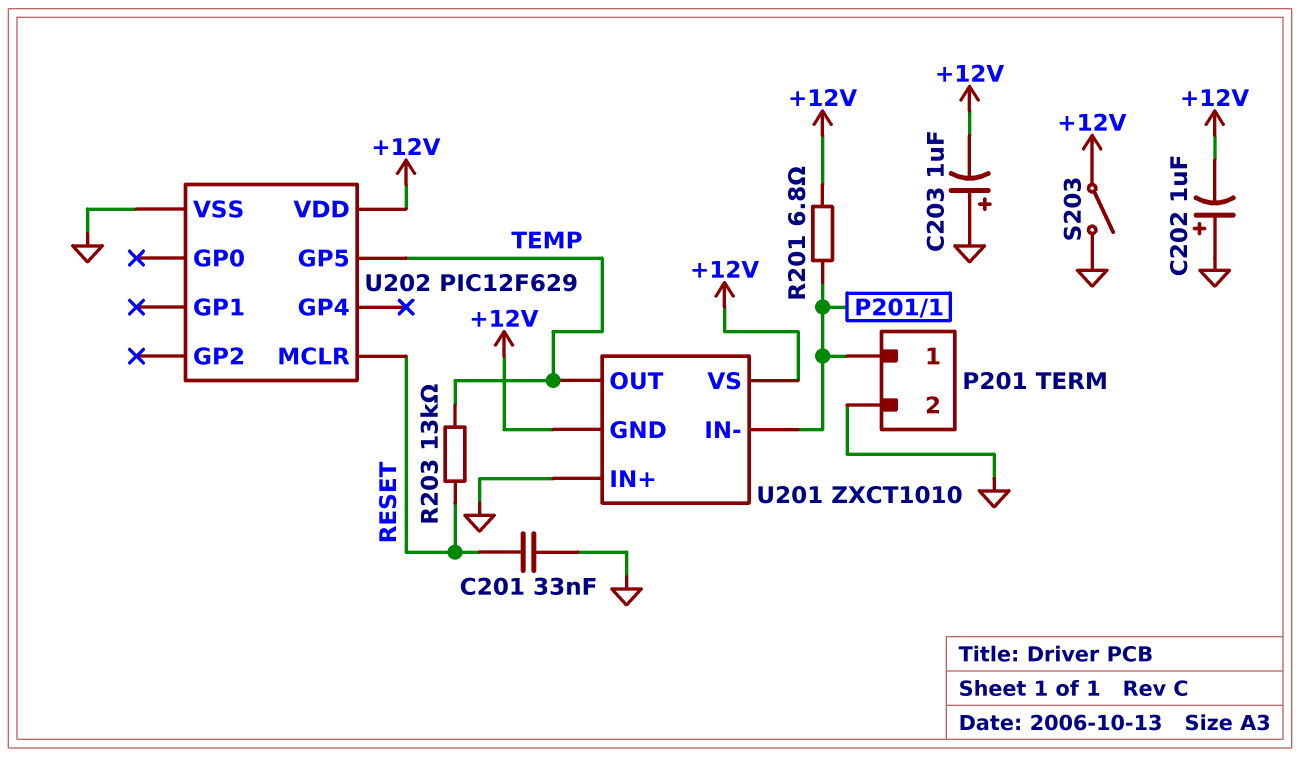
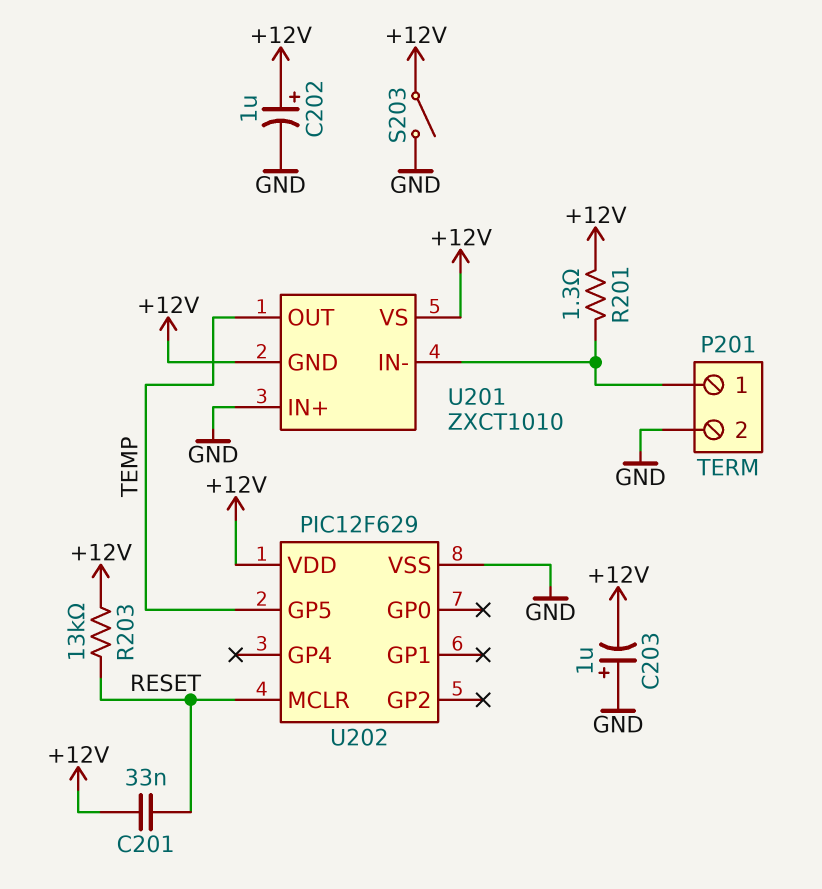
C201: 33nF (GND, RESET) -> 33nF (+12V, RESET)
C202: 1uF (plus GND, minus +12V) -> 1uF (plus +12V, minus GND)
R201: 6.8 (+12V, P201/1) -> 1.3 (+12V, P201/1)
R203: 13k (RESET, TEMP) -> 13k (+12V, RESET)

